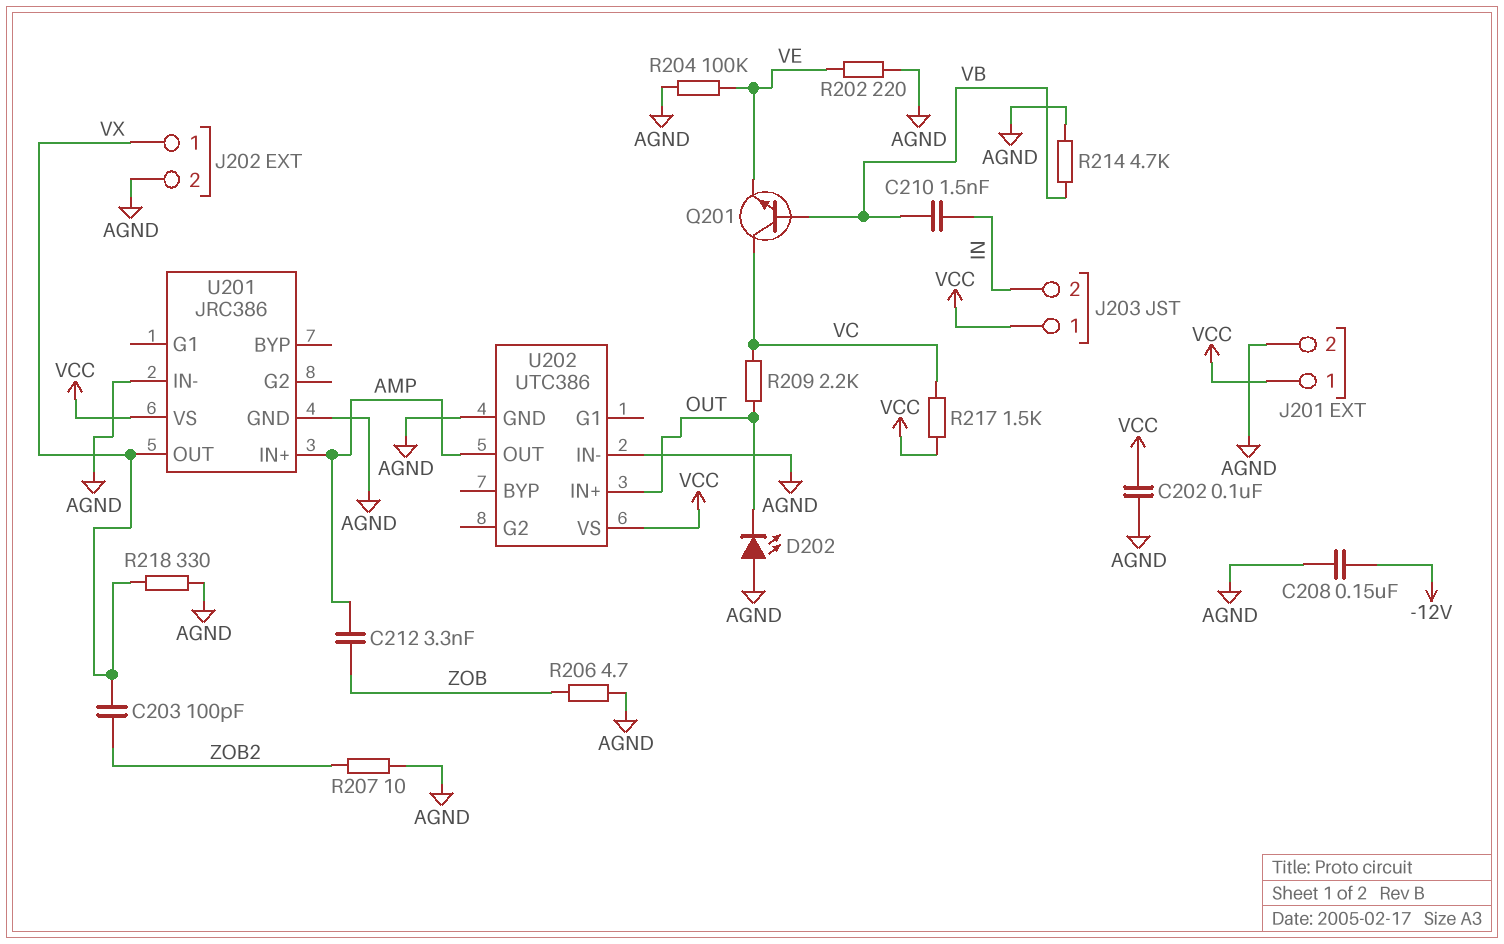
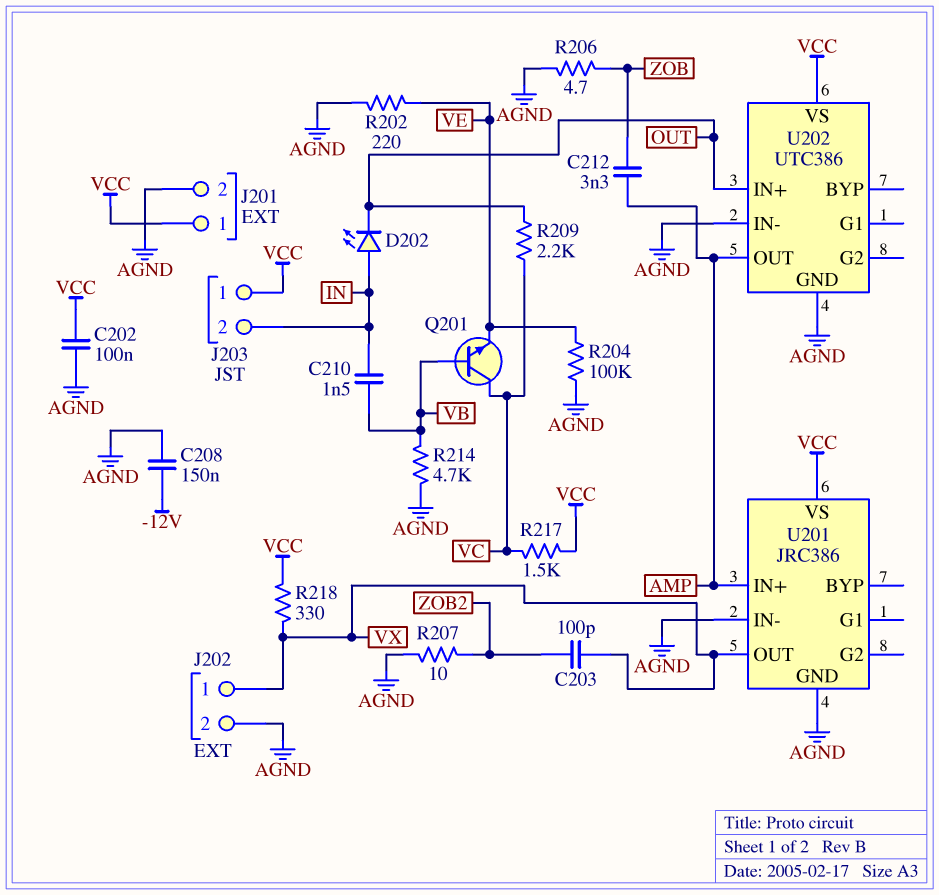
D202: LED (A AGND, K OUT) -> LED (A IN, K OUT)
R218: 330 (AGND, VX) -> 330 (VCC, VX)

